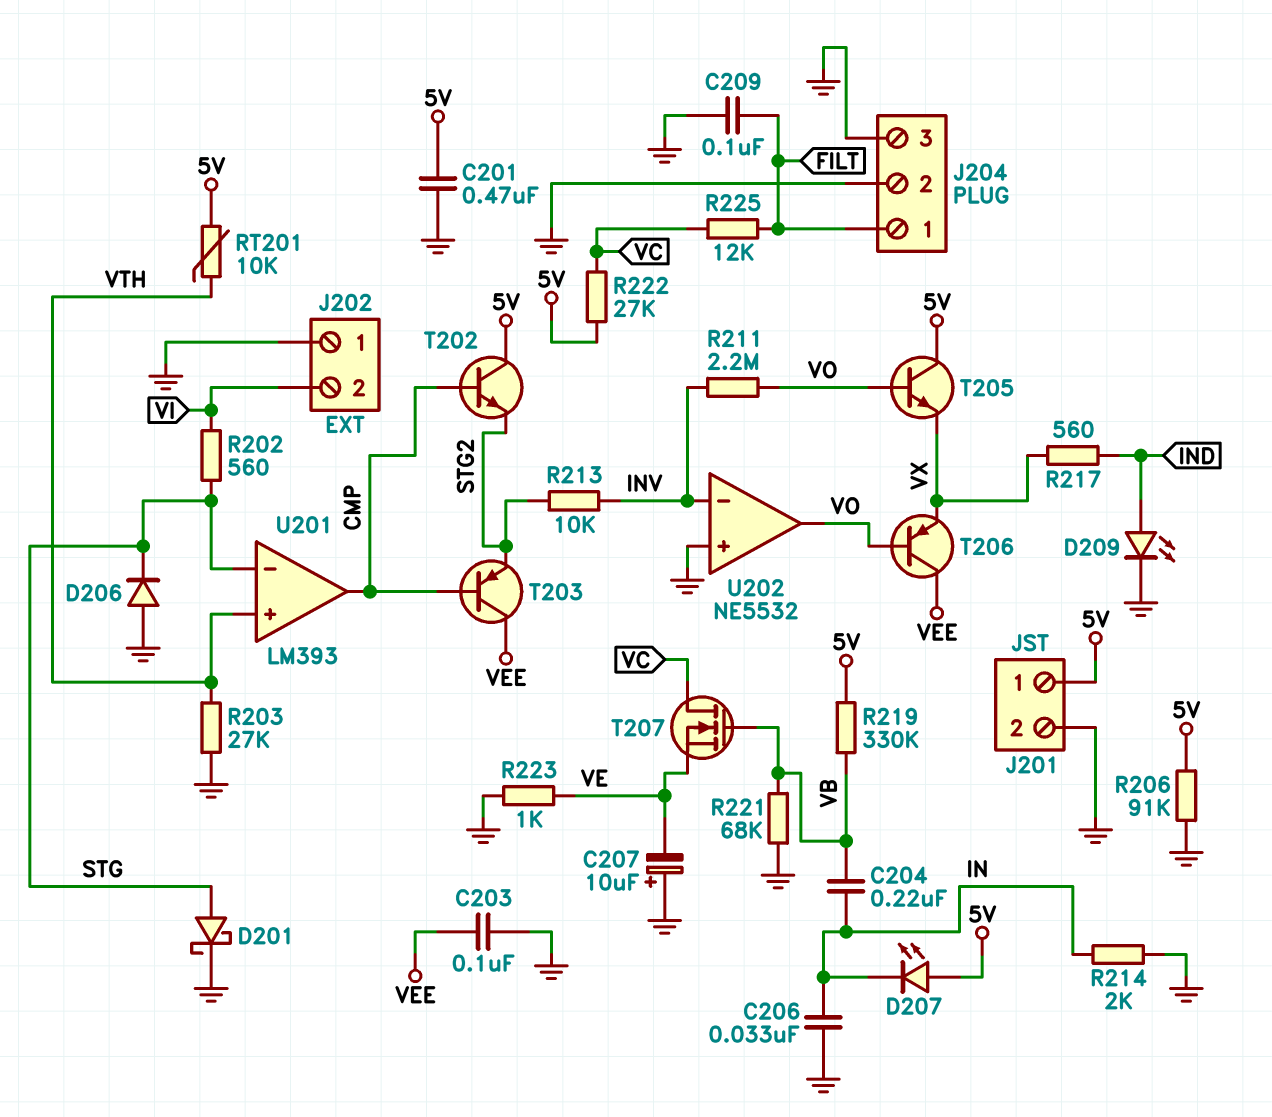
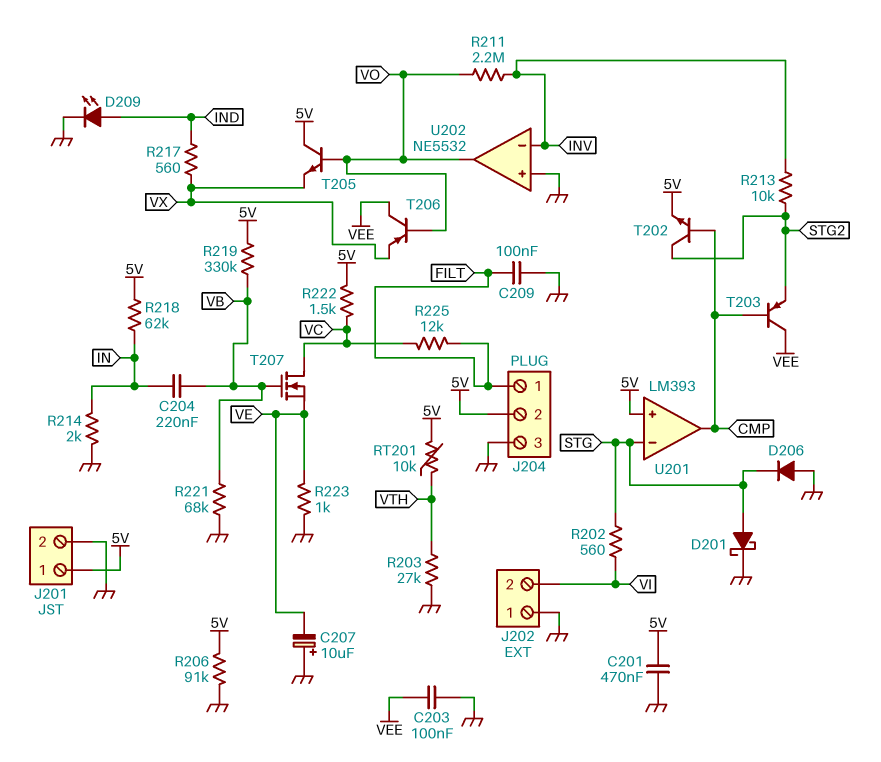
C206: 33nF (GND, IN) -> none
D207: LED (A 5V, K IN) -> none
J204 pin 2: GND -> 5V
R218: none -> 62k (5V, IN)
R222: 27k (5V, VC) -> 1.5k (5V, VC)
T202: NPN (B CMP, C 5V, E STG2) -> NPN (B CMP, C STG2, E 5V)
U201 pin in+: VTH -> 5V

